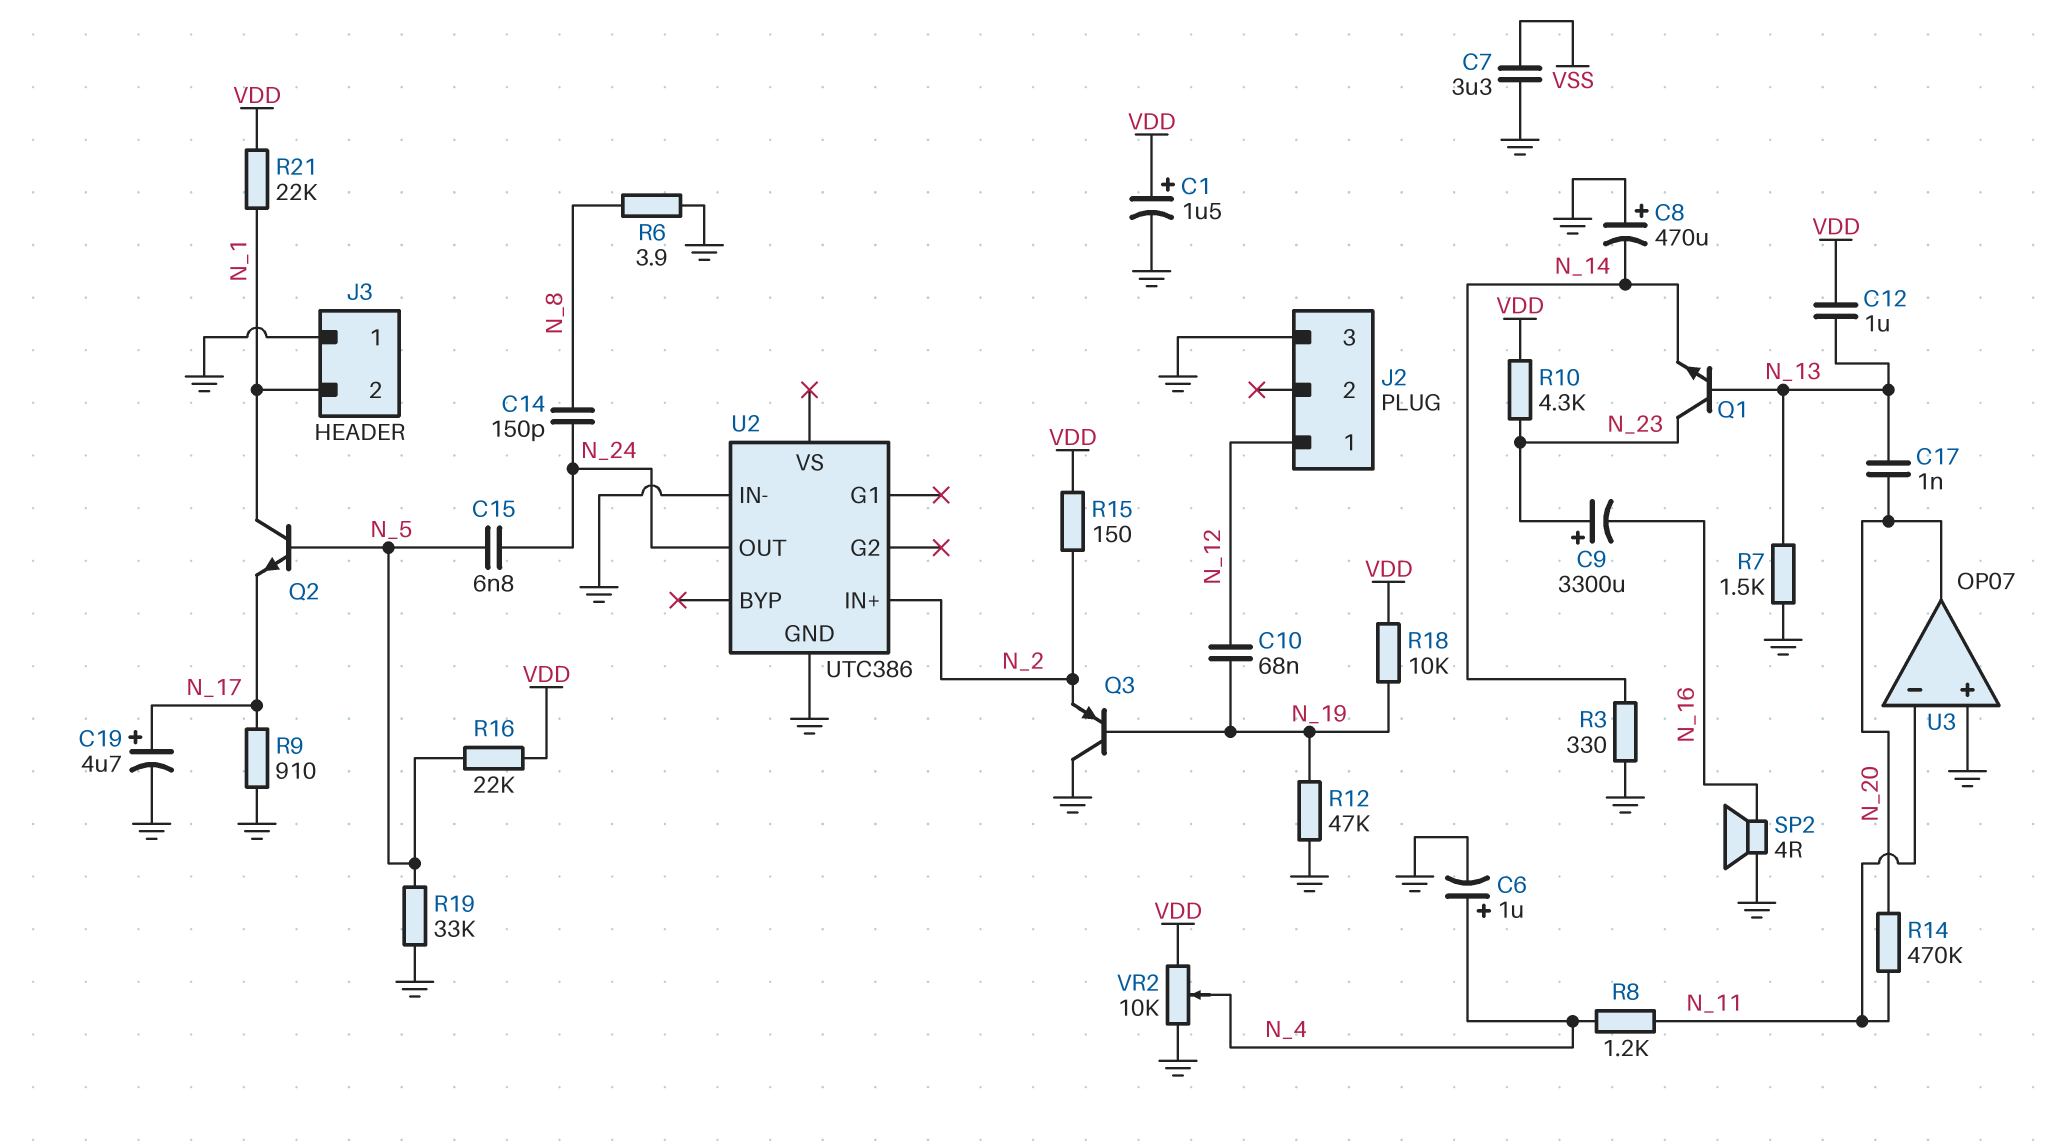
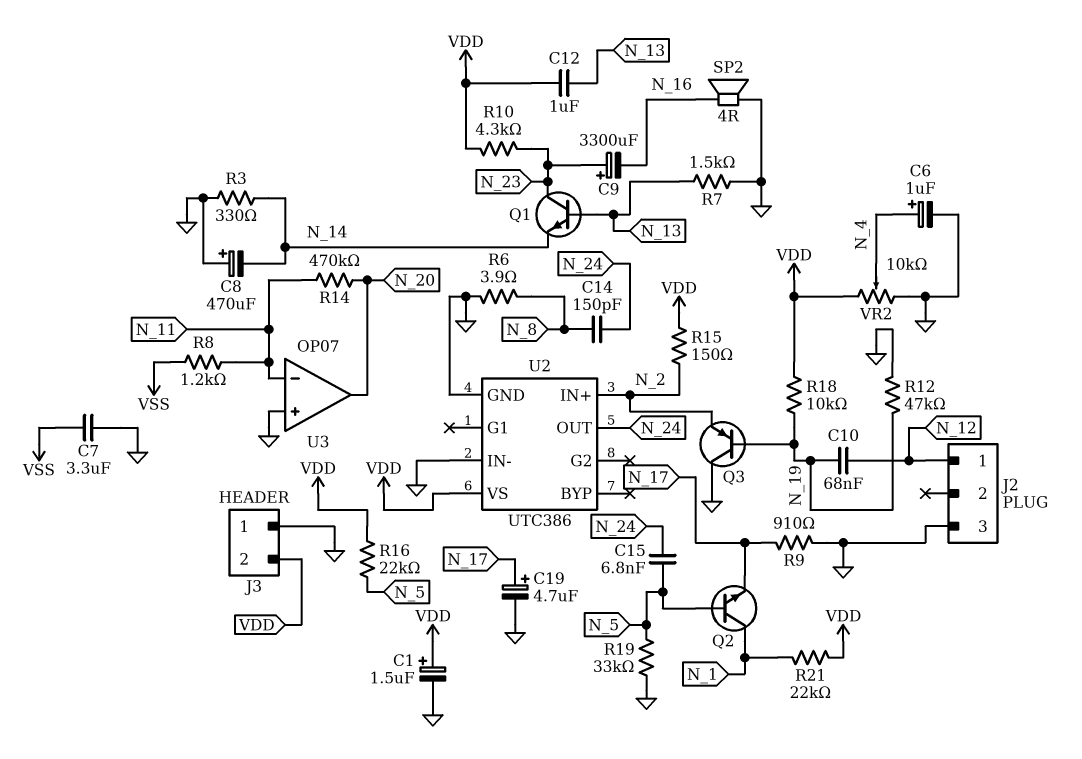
C17: 1nF (N_13, N_20) -> none
J3 pin 2: N_1 -> VDD
R8: 1.2k (N_4, N_11) -> 1.2k (N_11, VSS)
U2 pin VS: none -> VDD

